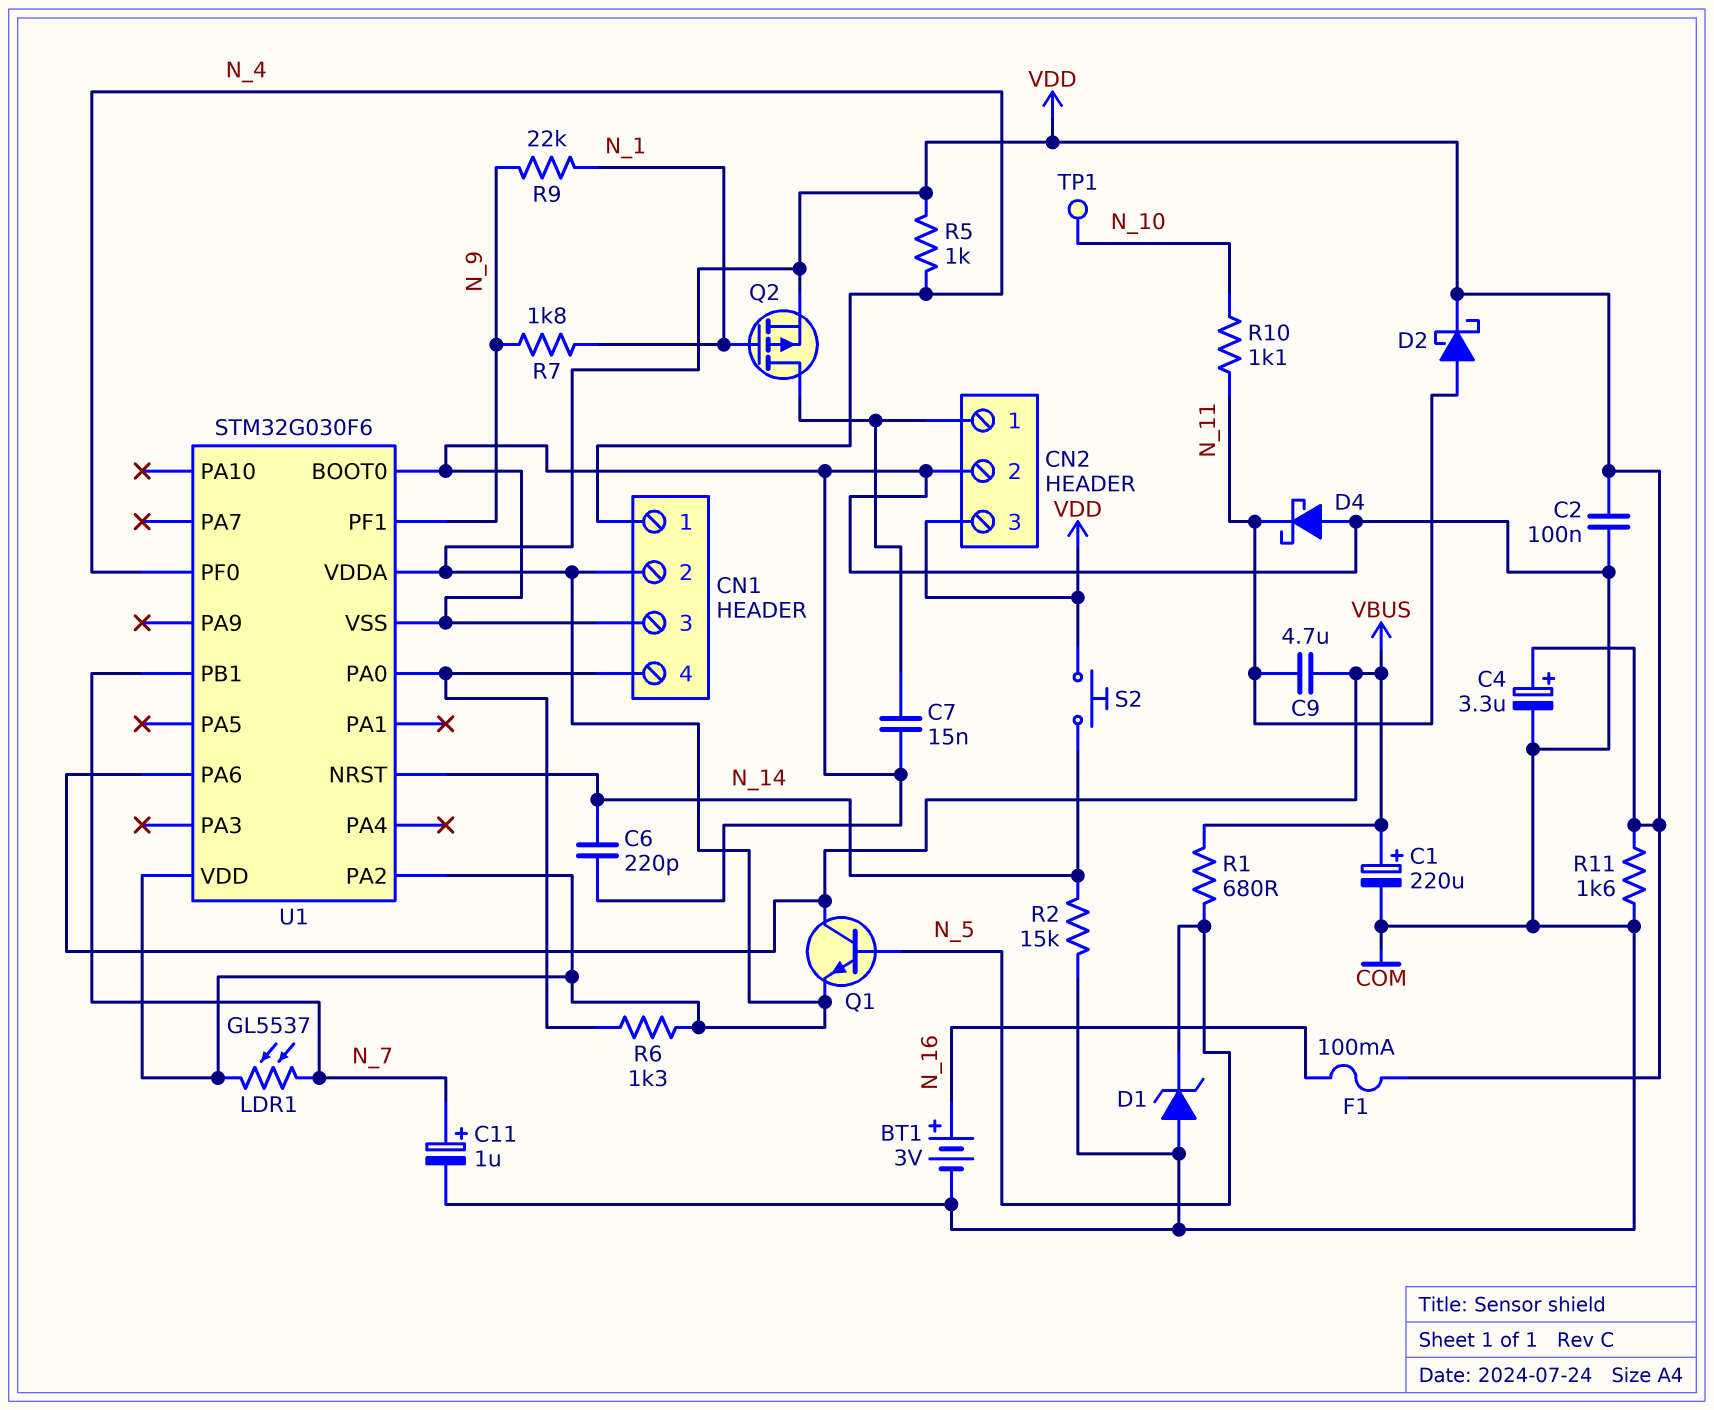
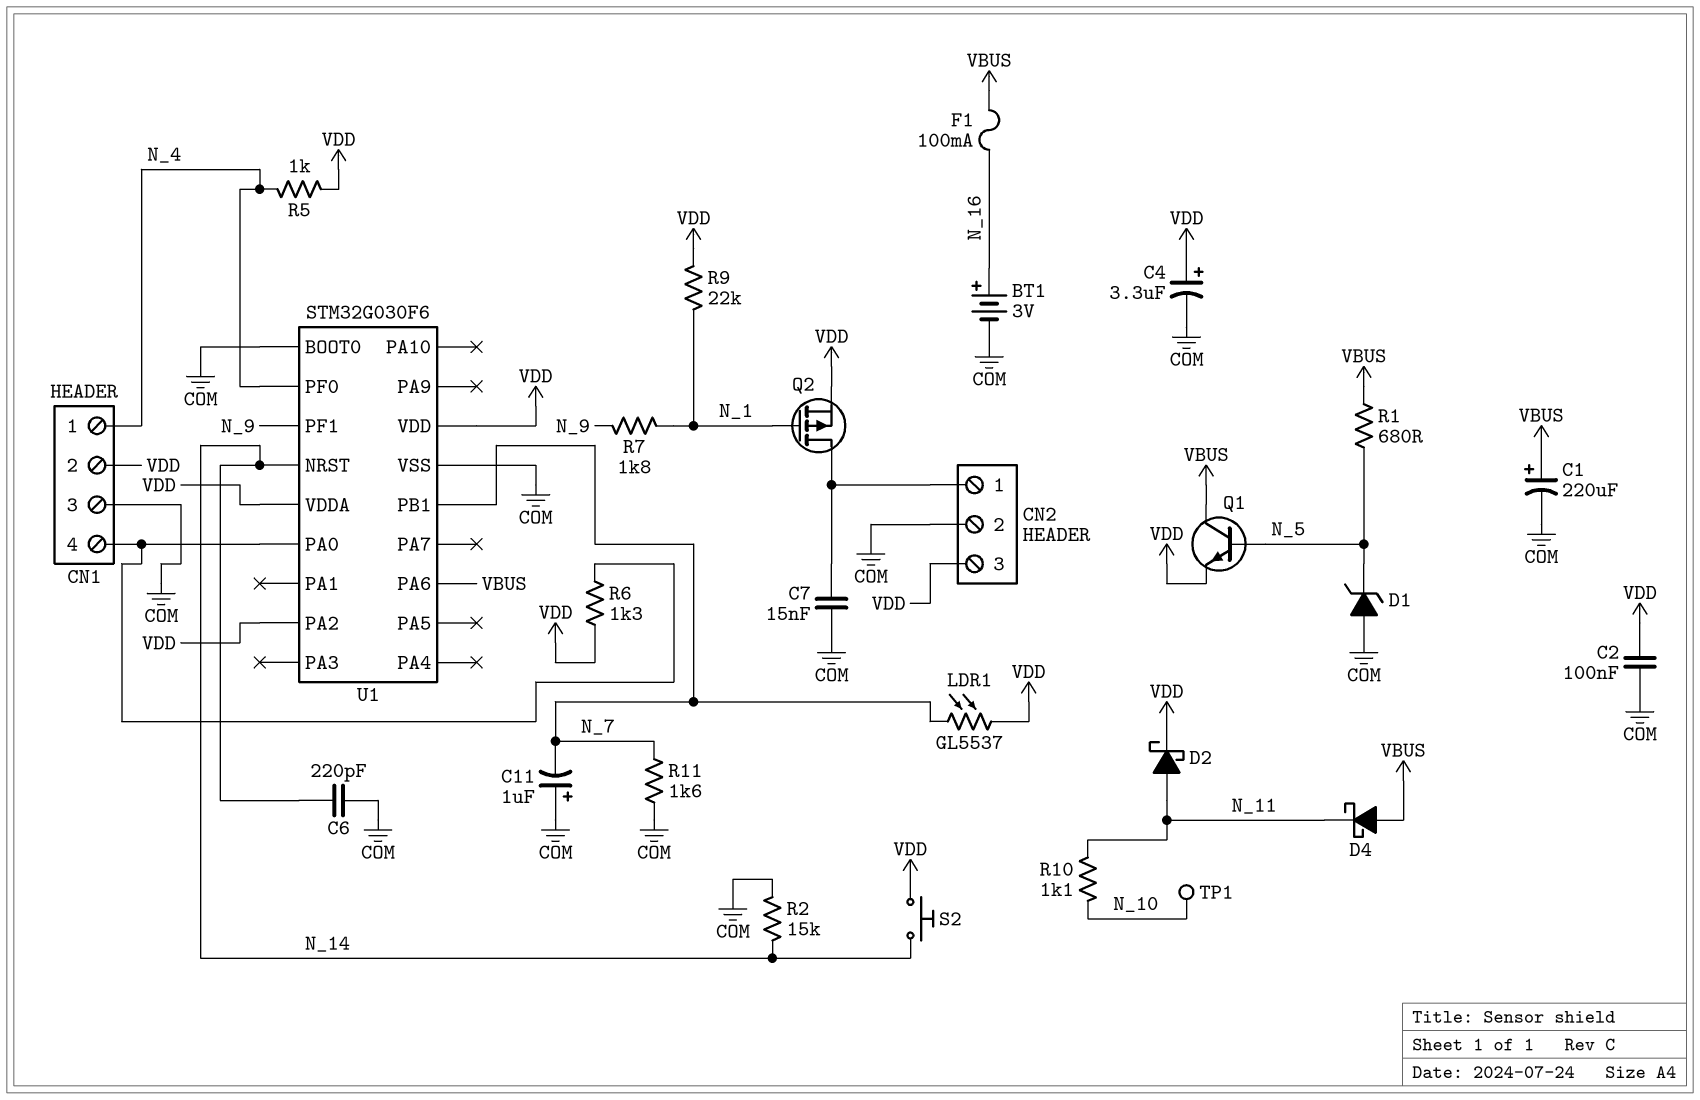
C9: 4.7uF (N_11, VBUS) -> none
C11: 1uF (plus N_7, minus COM) -> 1uF (plus COM, minus N_7)
D4: schottky (A COM, K N_11) -> schottky (A VBUS, K N_11)
F1: 100mA (N_16, VDD) -> 100mA (N_16, VBUS)
R9: 22k (N_1, N_9) -> 22k (N_1, VDD)
R11: 1.6k (COM, VDD) -> 1.6k (COM, N_7)

